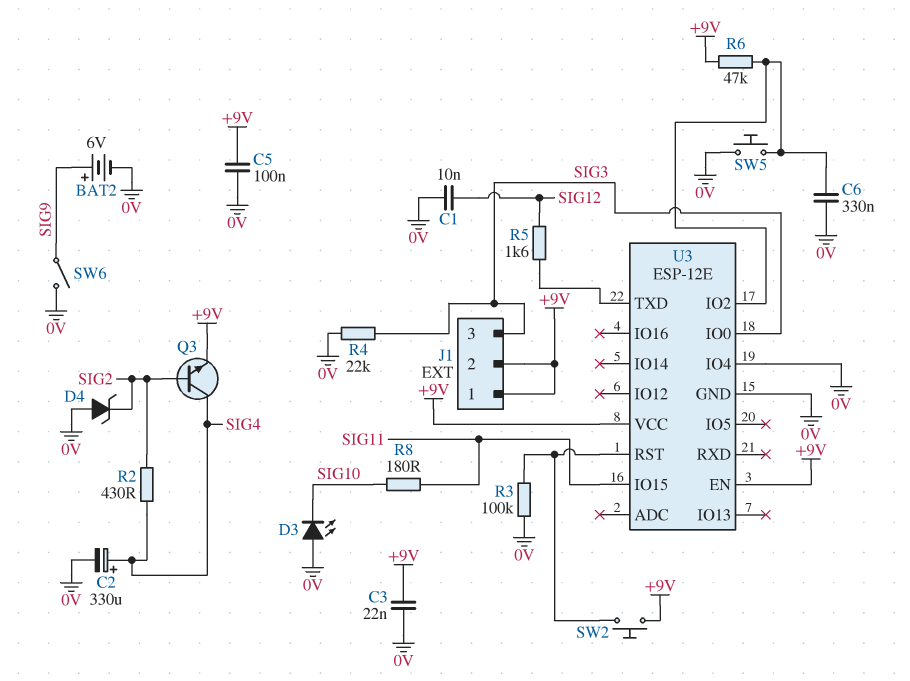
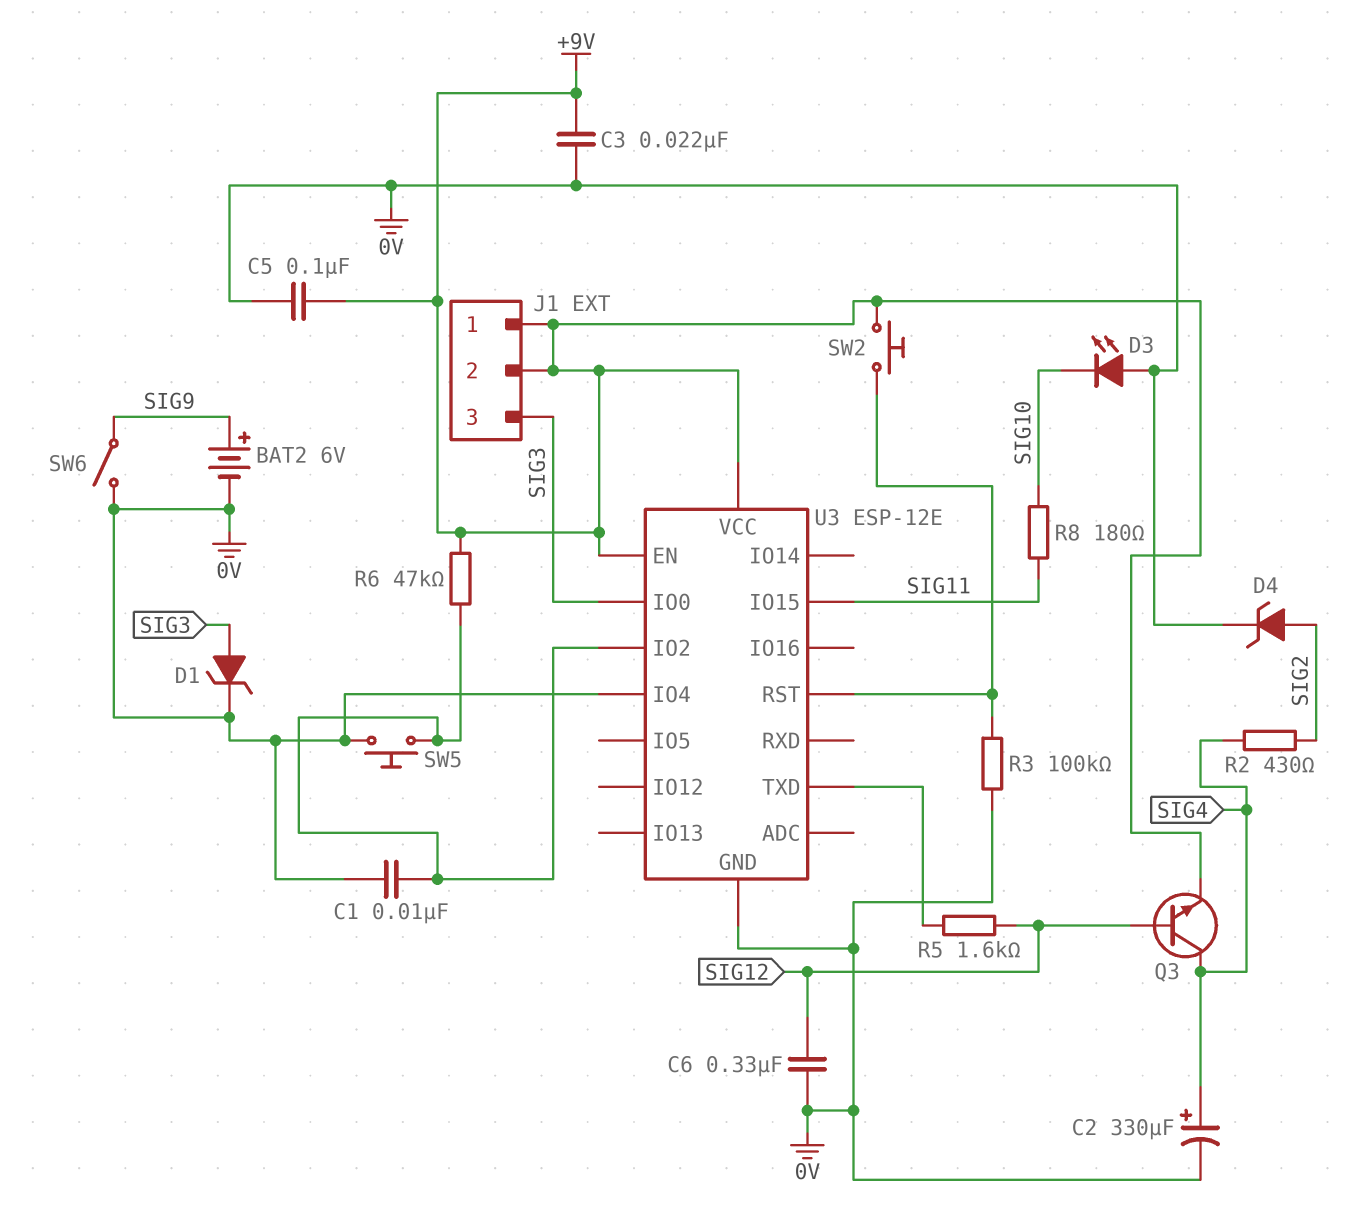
C1: 10nF (0V, SIG12) -> 10nF (0V, U3/IO2)
C6: 330nF (0V, U3/IO2) -> 330nF (0V, SIG12)
D1: none -> zener (A SIG3, K 0V)
D4: zener (A 0V, K SIG2) -> zener (A SIG2, K 0V)
Q3: NPN (B SIG2, C SIG4, E +9V) -> NPN (B SIG12, C SIG4, E +9V)
R4: 22k (0V, SIG3) -> none

